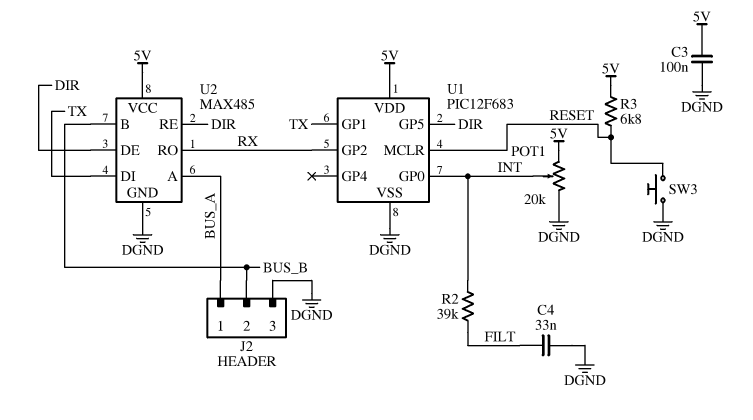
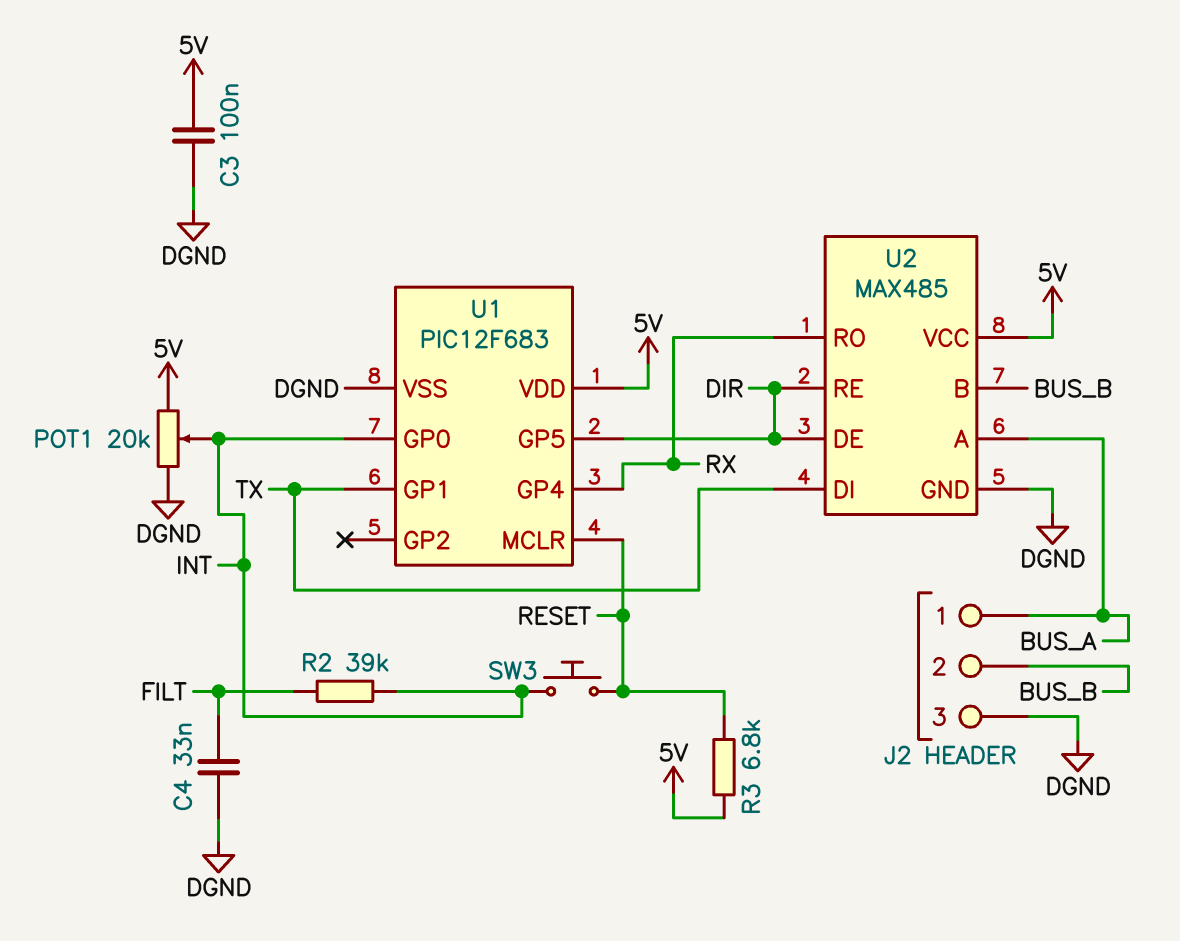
SW3: button (DGND, RESET) -> button (INT, RESET)
U1 pin GP2: RX -> none
U1 pin GP4: none -> RX

